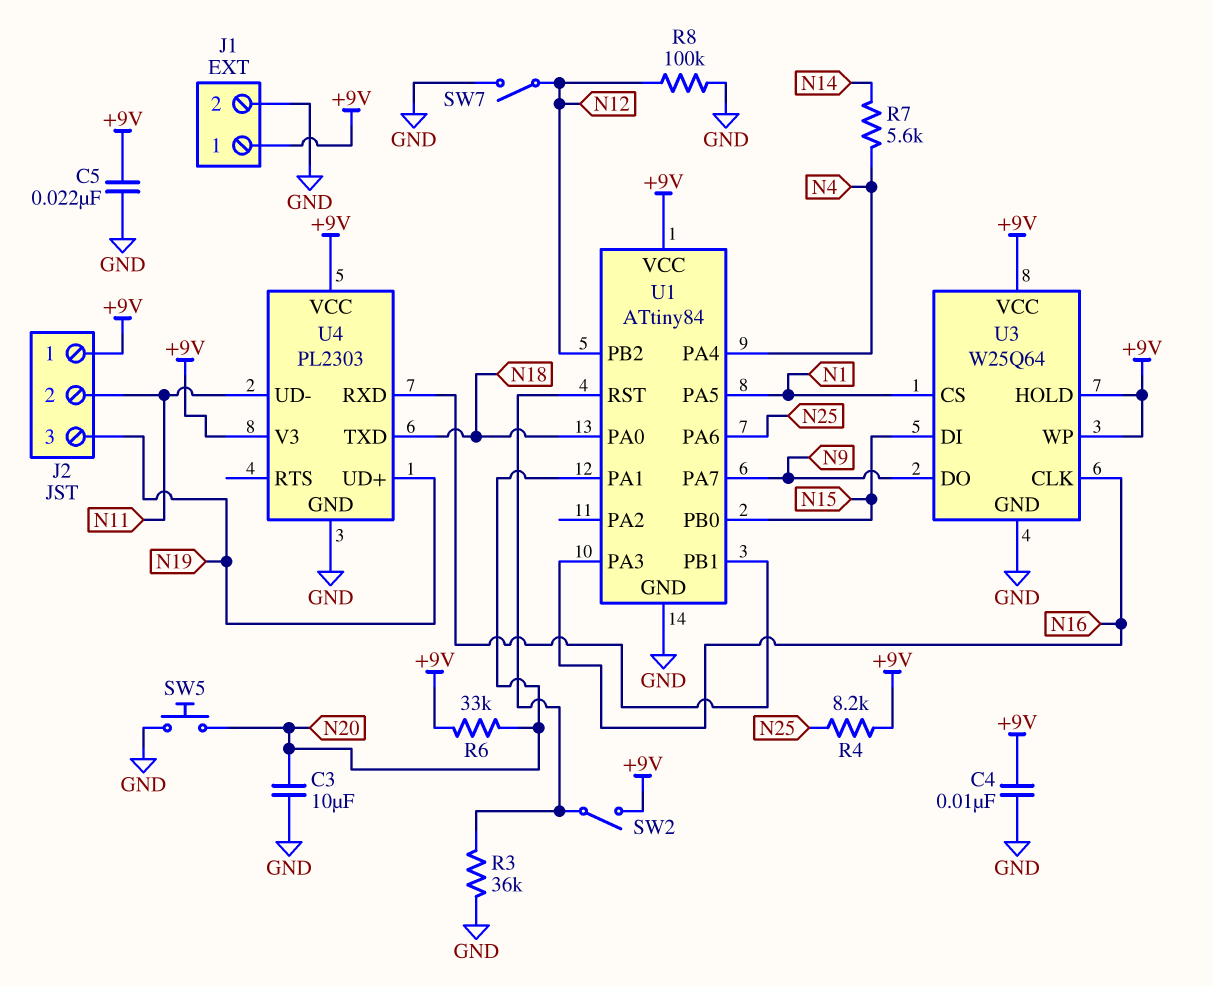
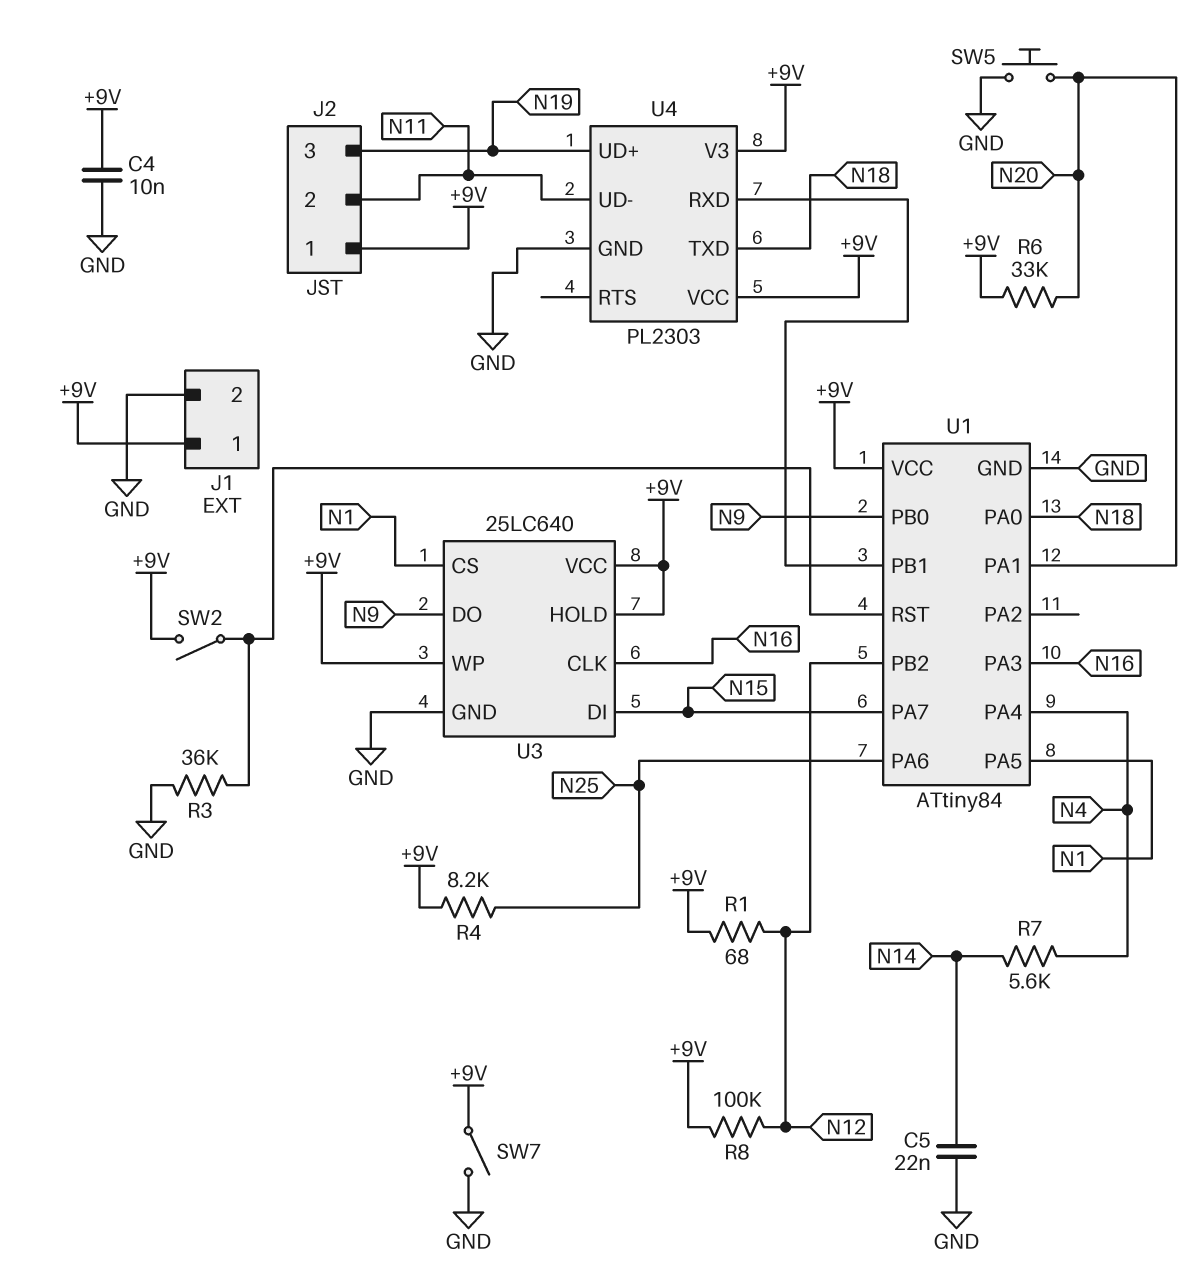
C3: 10uF (GND, N20) -> none
C5: 22nF (+9V, GND) -> 22nF (GND, N14)
R1: none -> 68 (+9V, N12)
R8: 100k (GND, N12) -> 100k (+9V, N12)
SW7: switch (GND, N12) -> switch (+9V, GND)
U1 pin PA7: N9 -> N15
U1 pin PB0: N15 -> N9
U3: W25Q64 -> 25LC640

